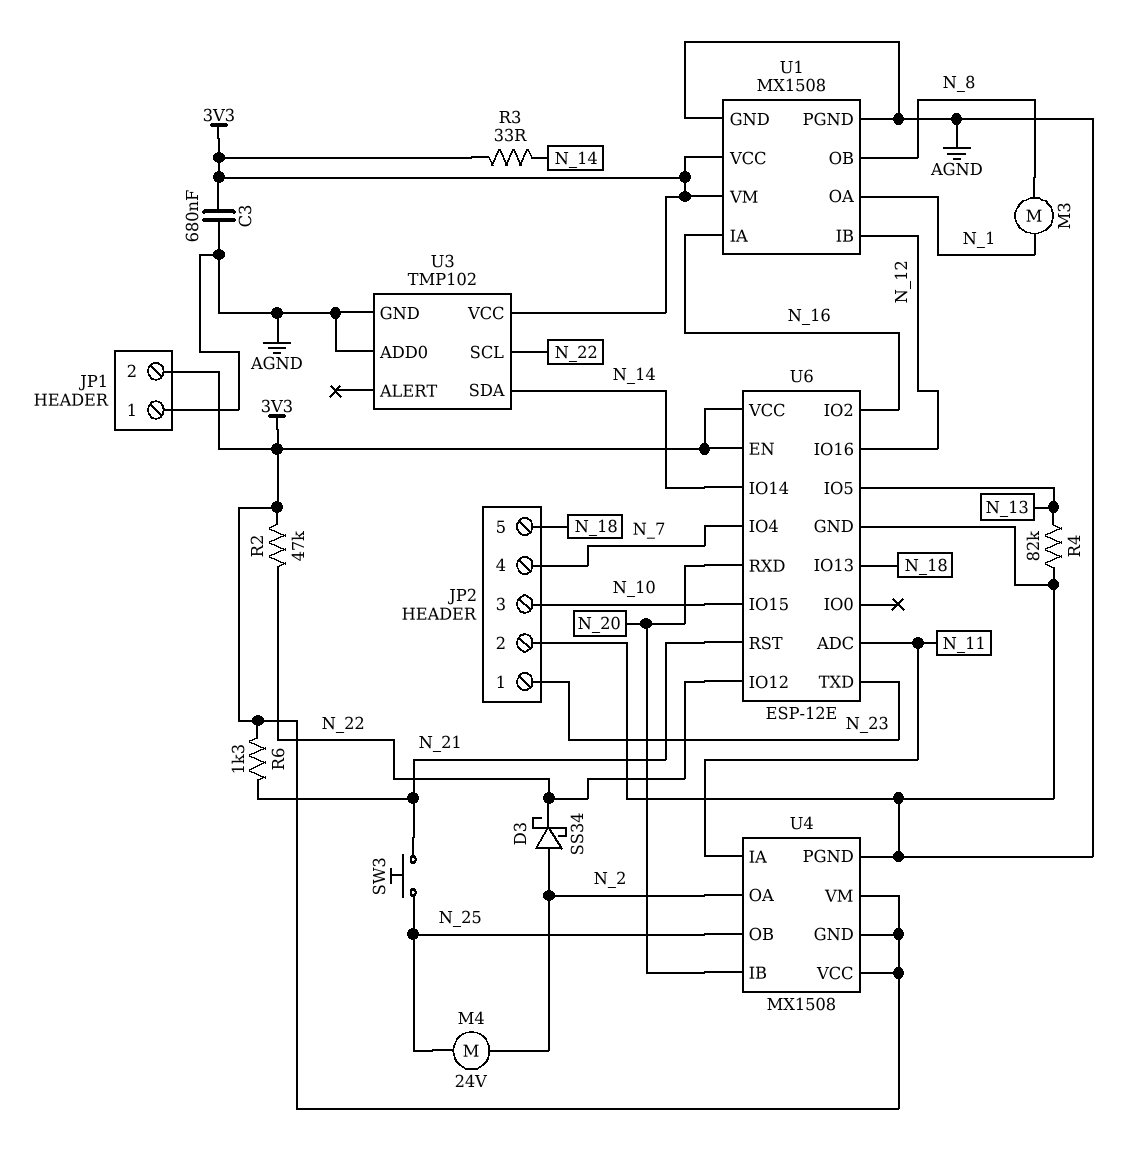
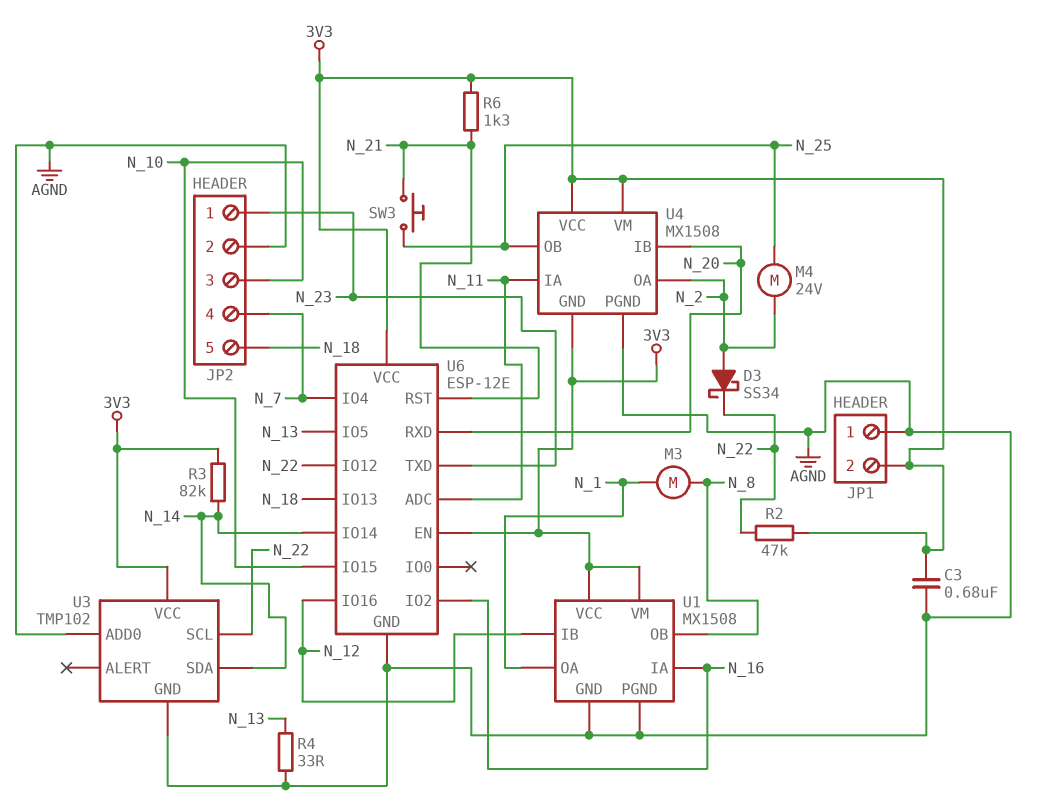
R3: 33 (3V3, N_14) -> 82k (3V3, N_14)
R4: 82k (AGND, N_13) -> 33 (AGND, N_13)

